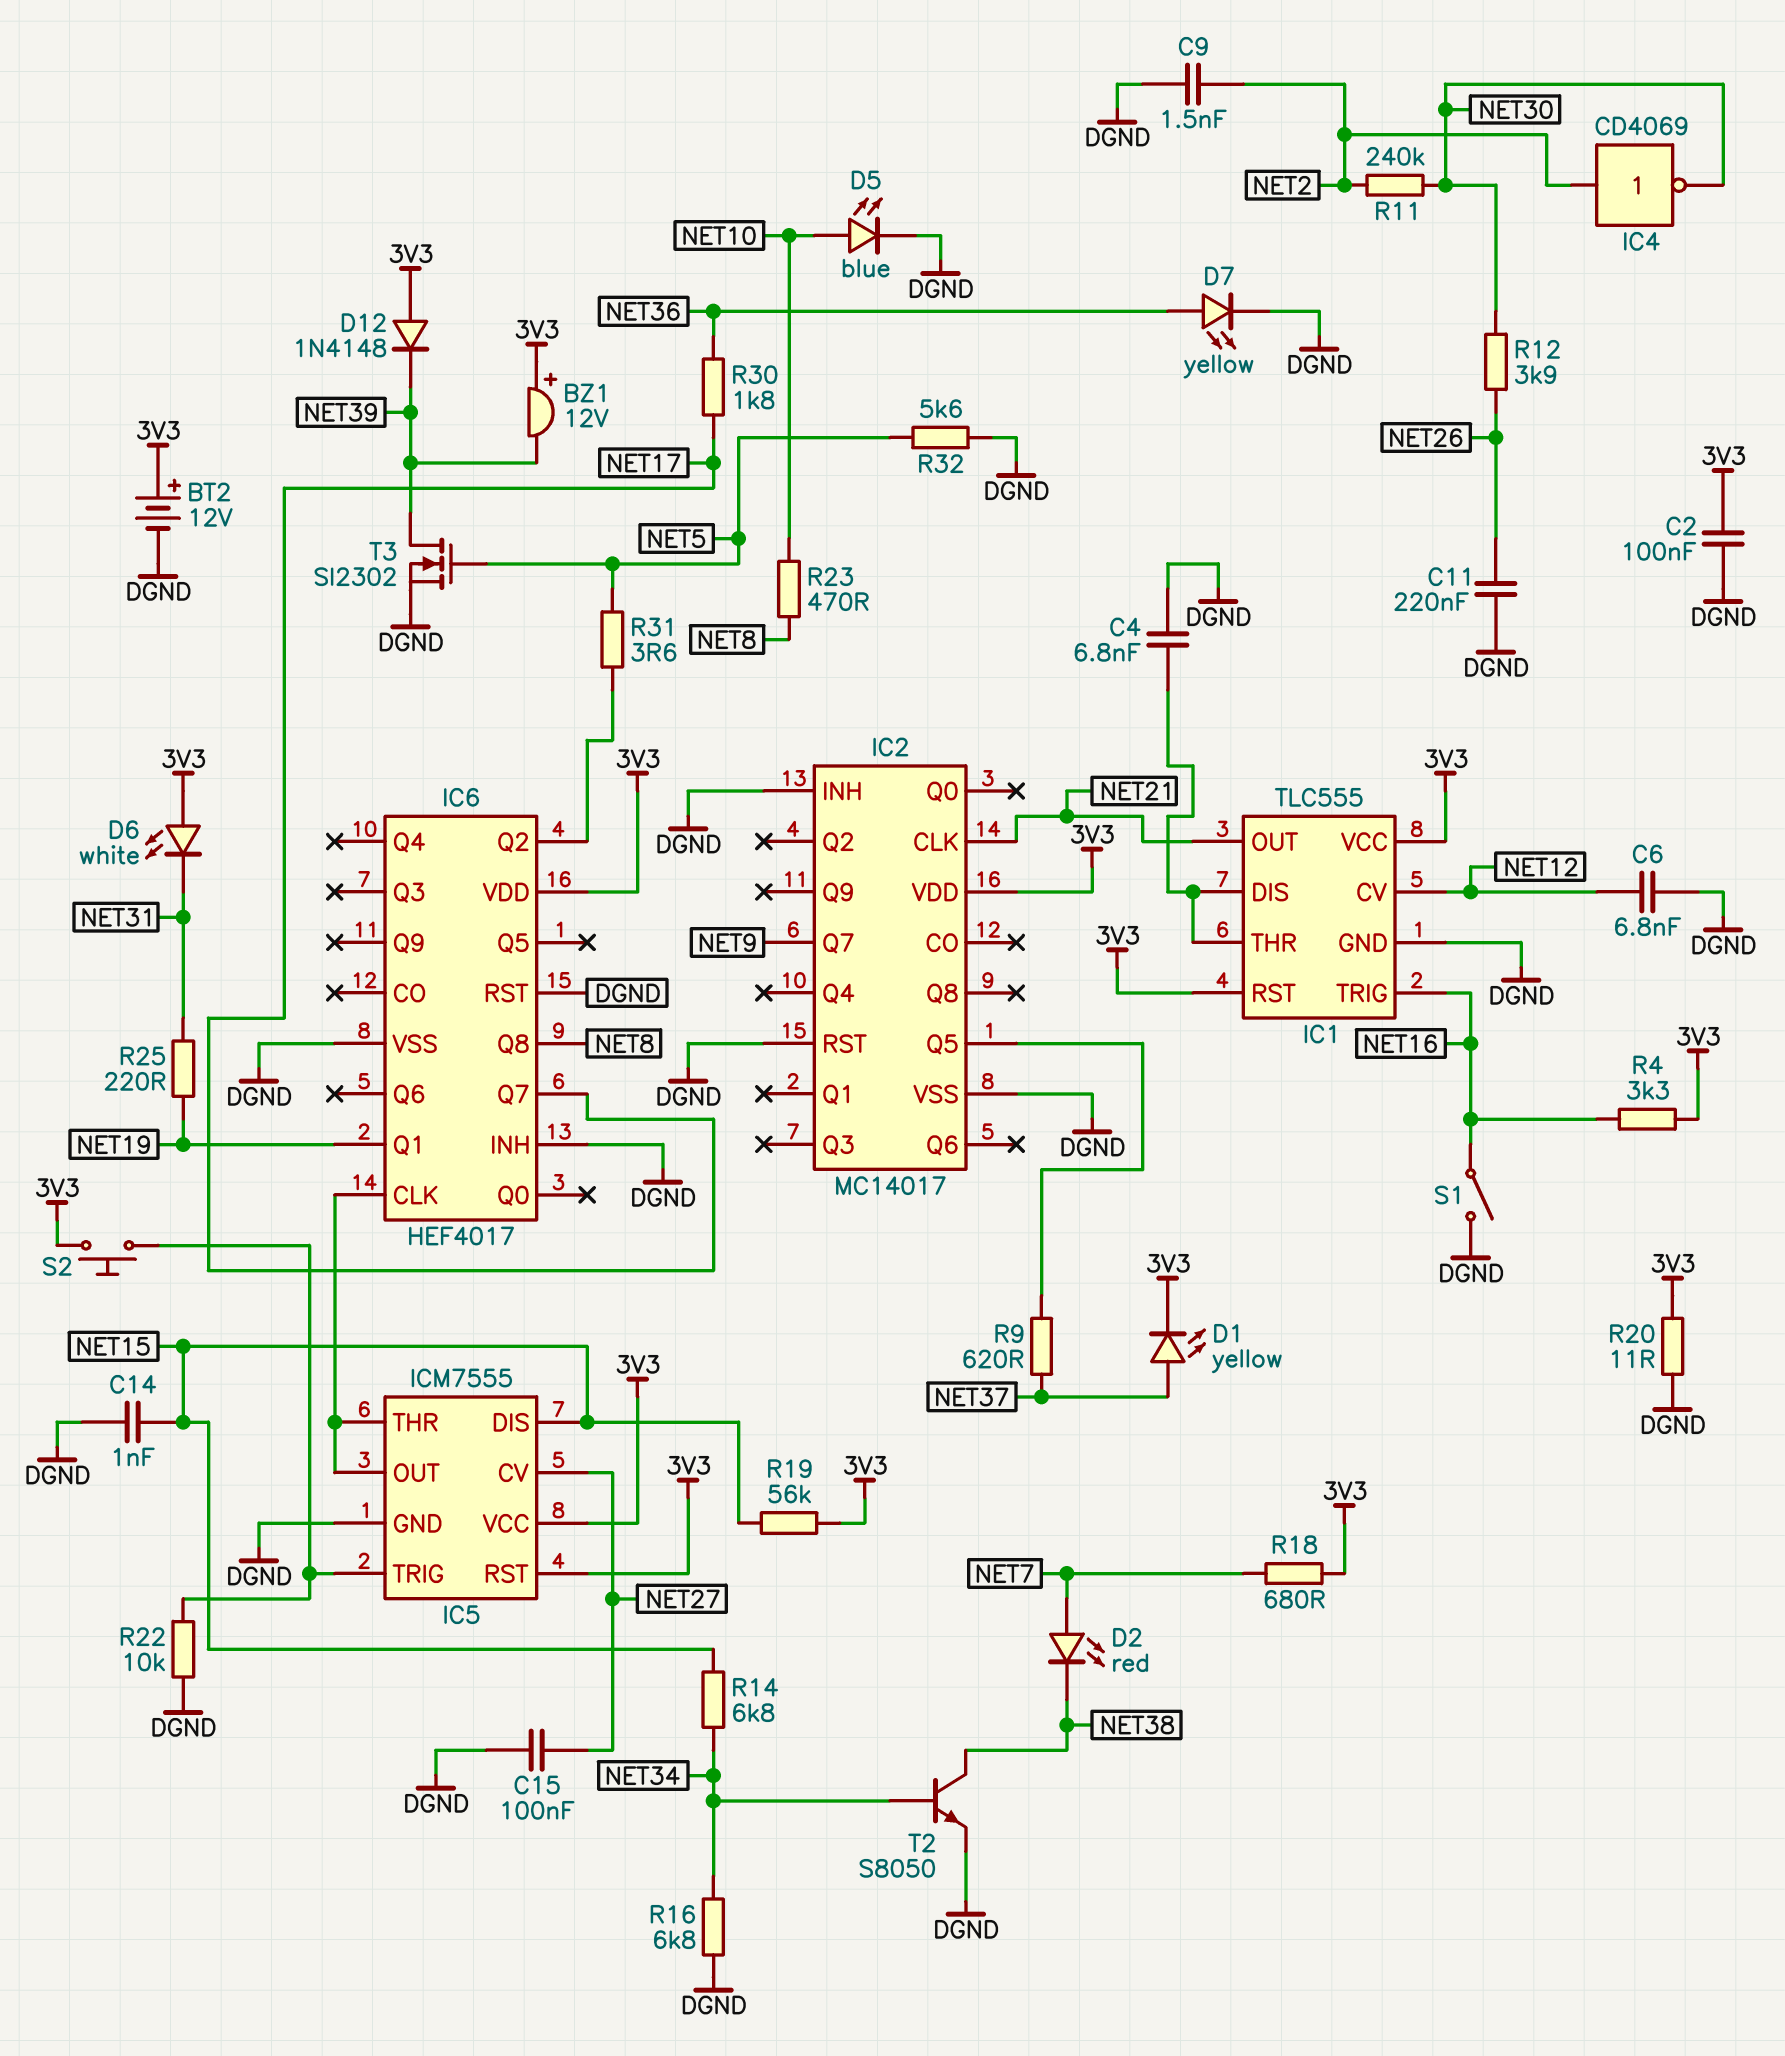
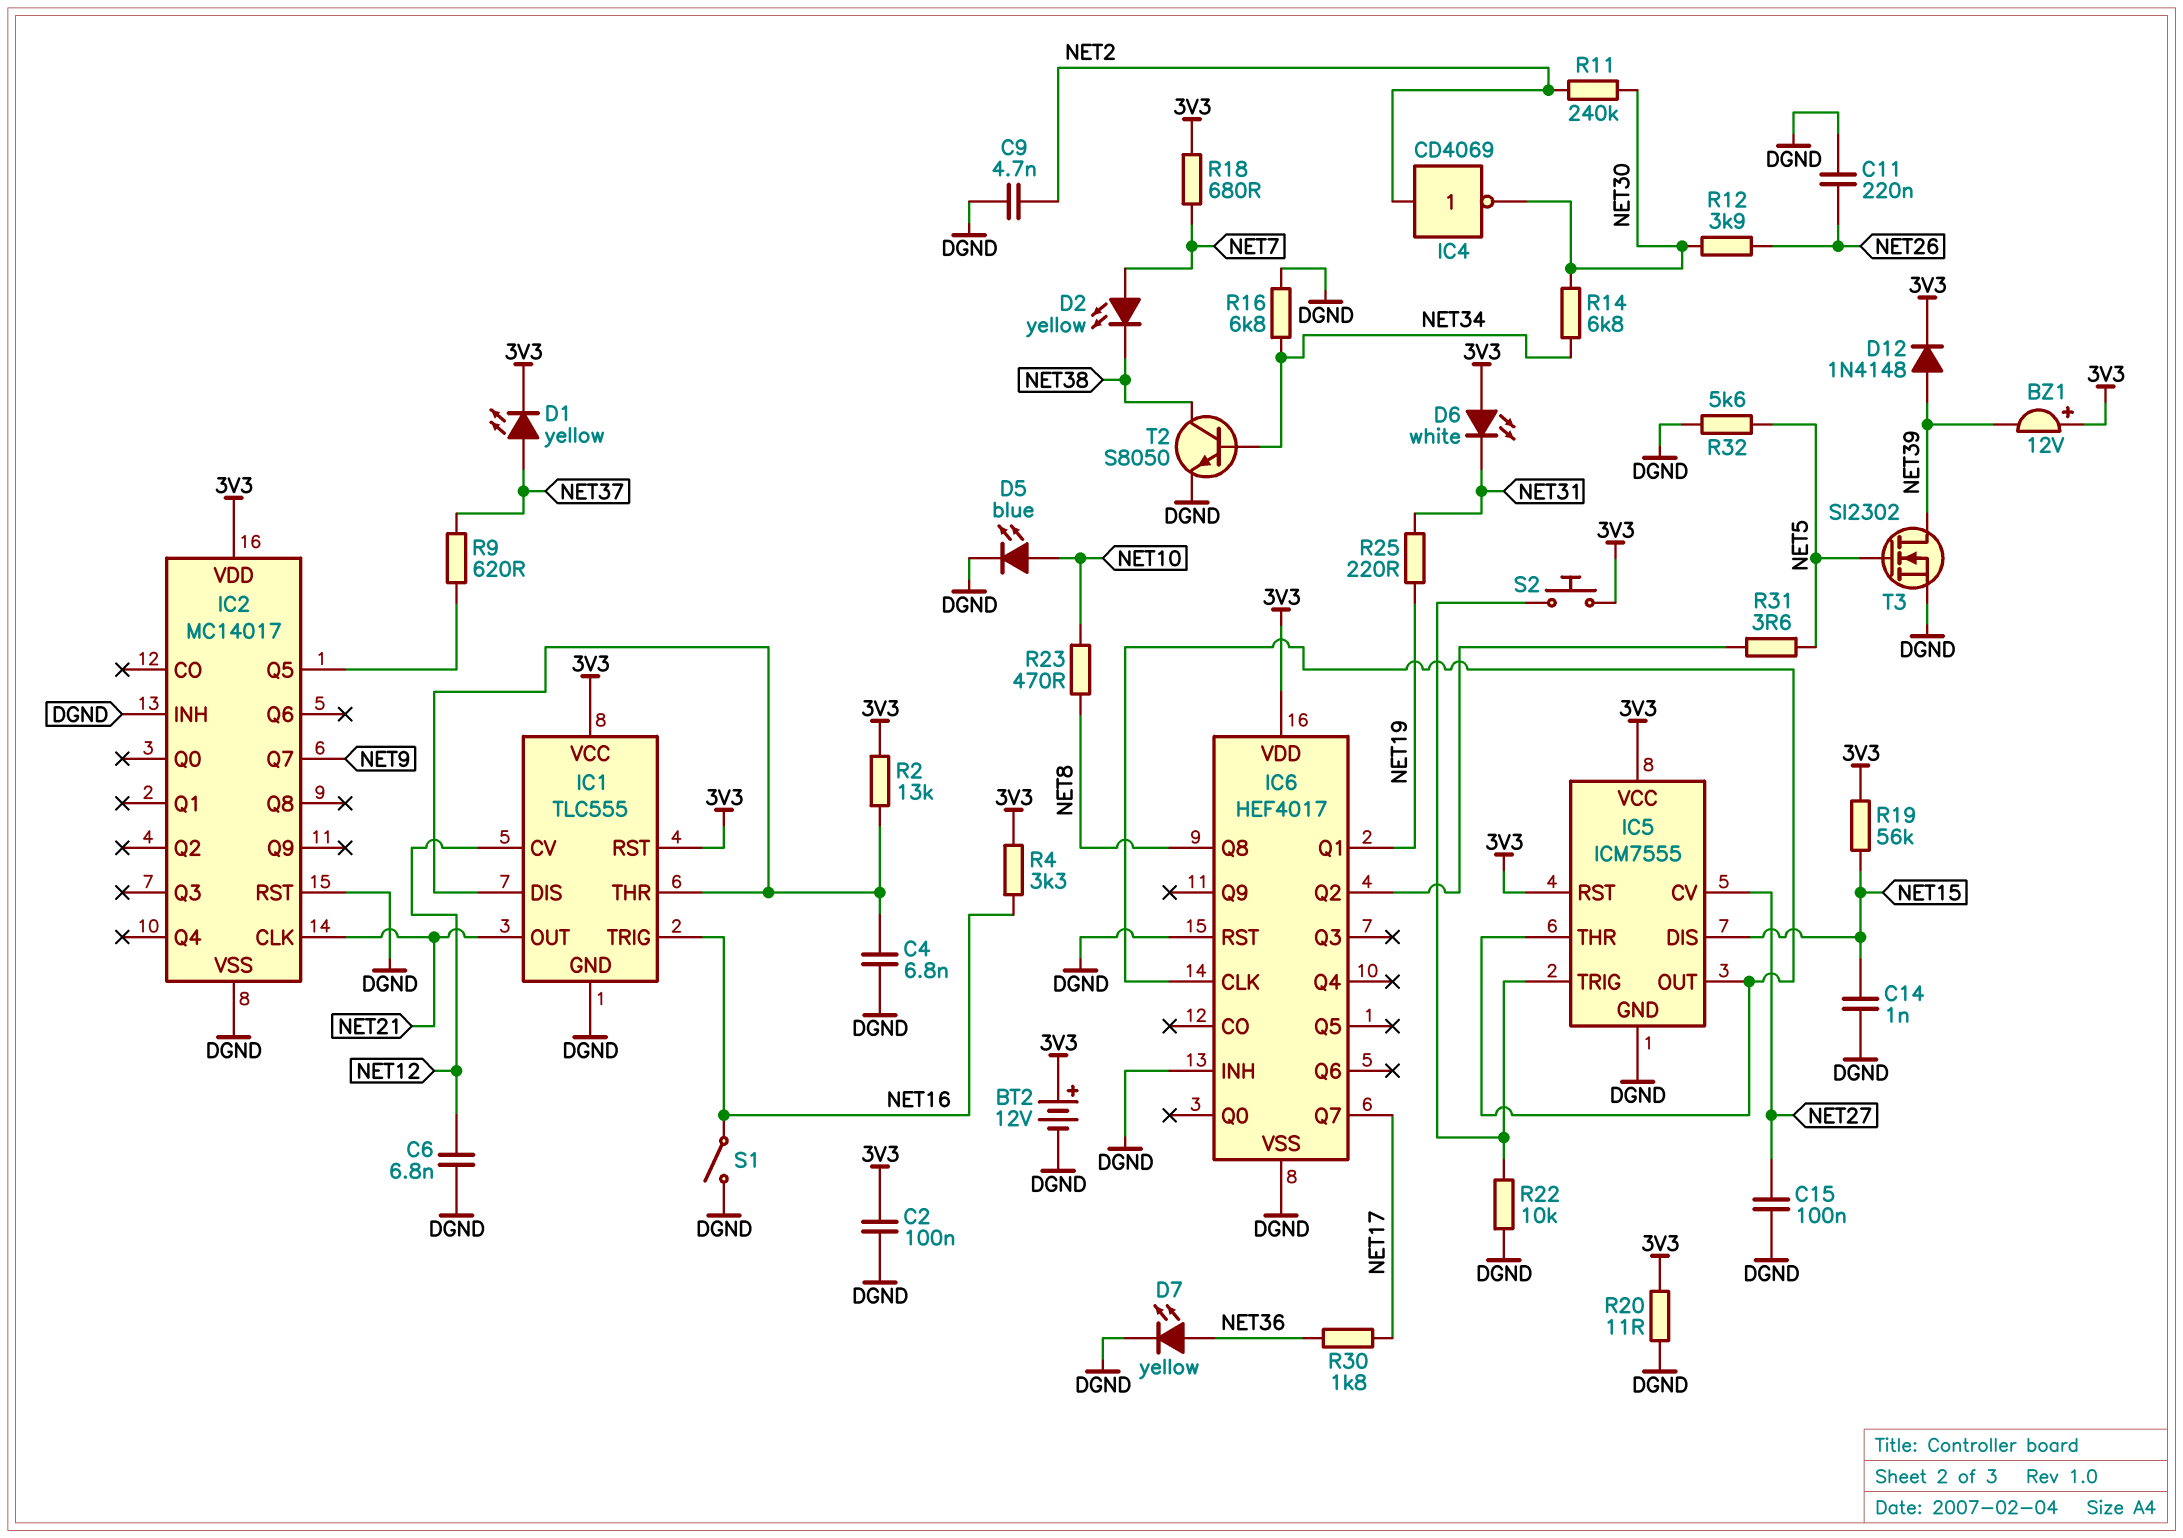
C9: 1.5nF (DGND, NET2) -> 4.7nF (DGND, NET2)
D2: LED red (A NET7, K NET38) -> LED yellow (A NET7, K NET38)
D12: diode 1N4148 (A 3V3, K NET39) -> diode 1N4148 (A NET39, K 3V3)
R2: none -> 13k (3V3, IC1/DIS)
R14: 6.8k (NET15, NET34) -> 6.8k (NET30, NET34)

